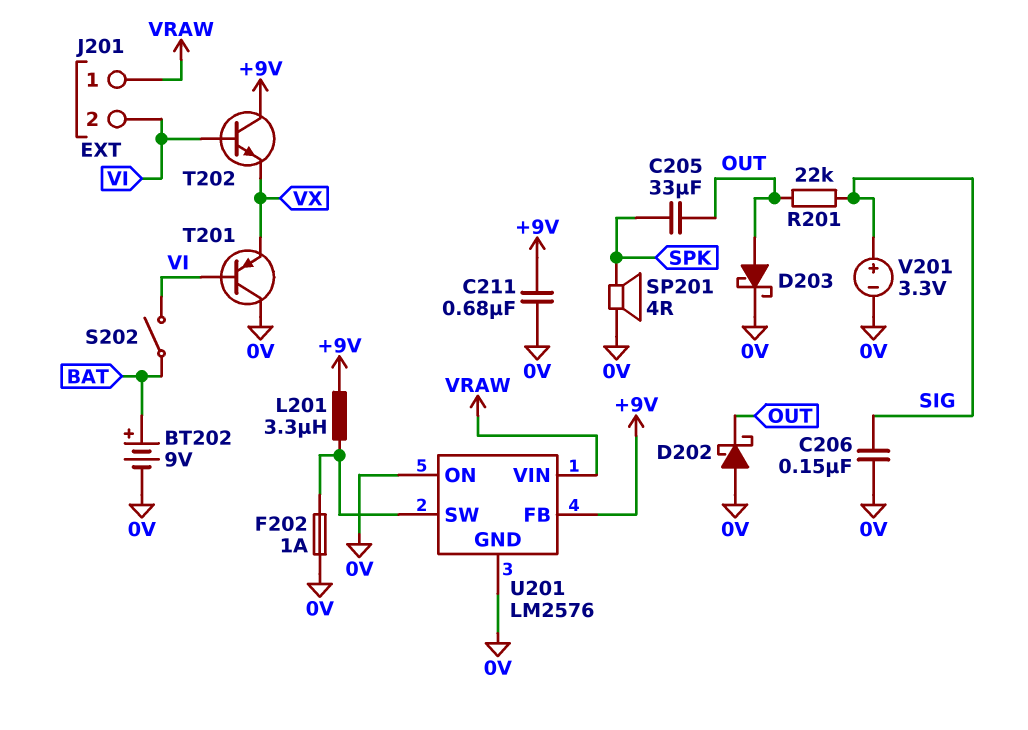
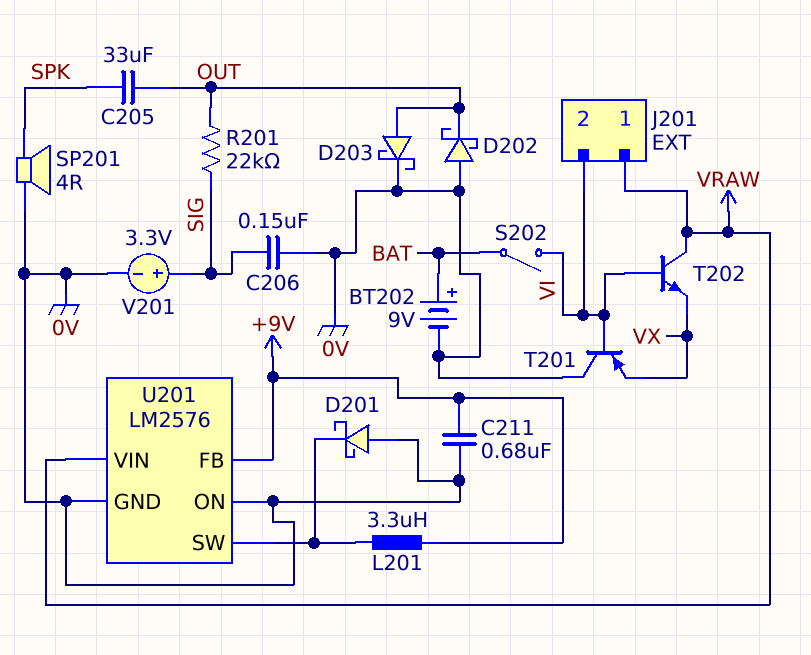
D201: none -> schottky (A 0V, K U201/SW)
F202: 1A (0V, U201/SW) -> none
T202: NPN (B VI, C +9V, E VX) -> NPN (B VI, C VRAW, E VX)

